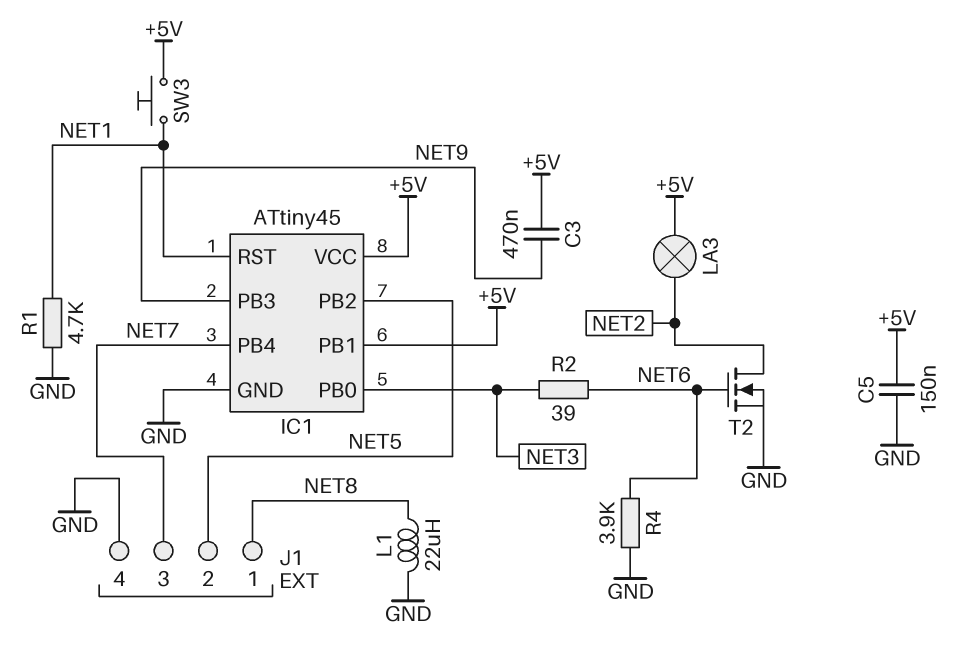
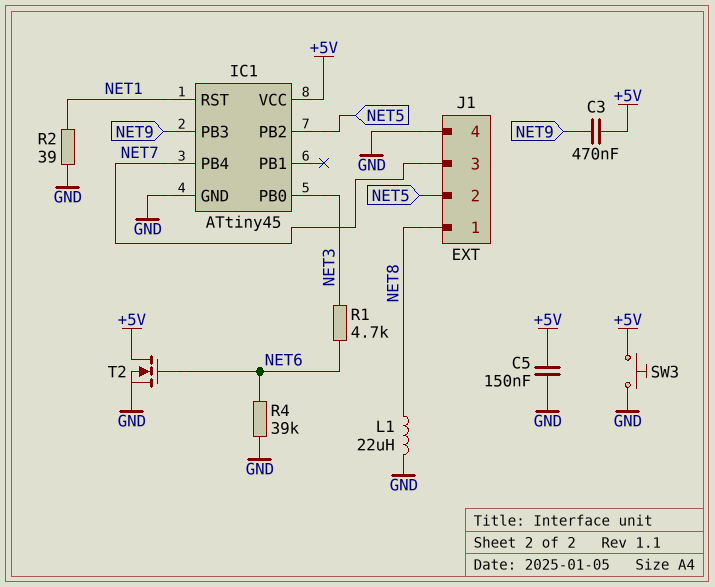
IC1 pin PB1: +5V -> none
LA3: lamp (+5V, NET2) -> none
R1: 4.7k (GND, NET1) -> 4.7k (NET3, NET6)
R2: 39 (NET3, NET6) -> 39 (GND, NET1)
R4: 3.9k (GND, NET6) -> 39k (GND, NET6)
SW3: button (+5V, NET1) -> button (+5V, GND)
T2: NMOS (G NET6, D NET2, S GND) -> NMOS (G NET6, D +5V, S GND)

